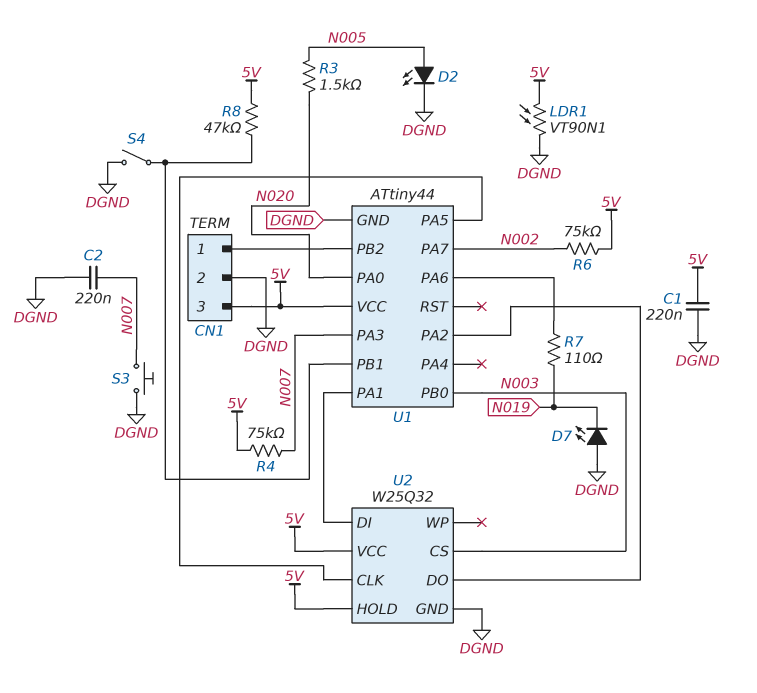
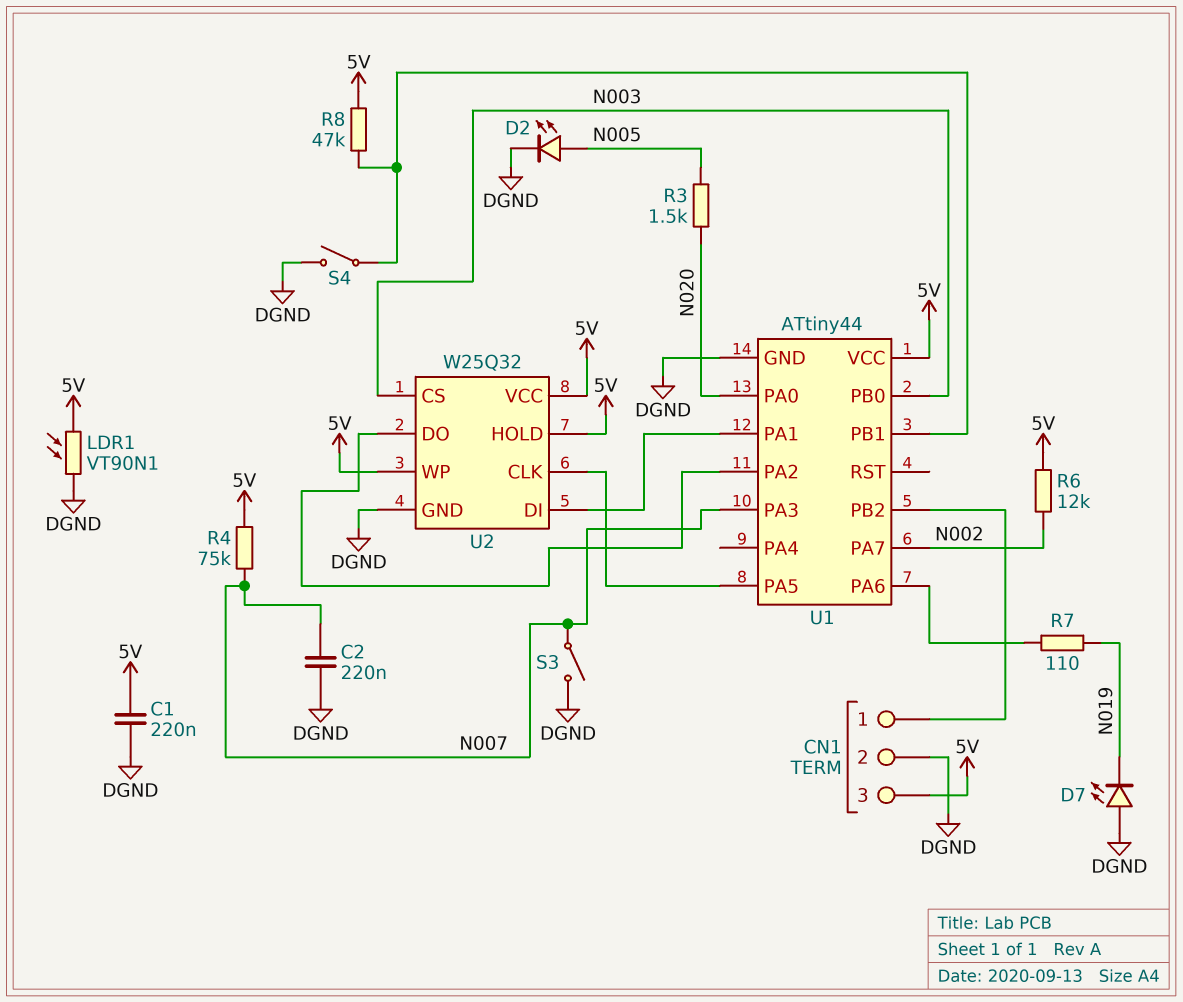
R6: 75k (5V, N002) -> 12k (5V, N002)
S3: button (DGND, N007) -> switch (DGND, N007)
U2 pin WP: none -> 5V

